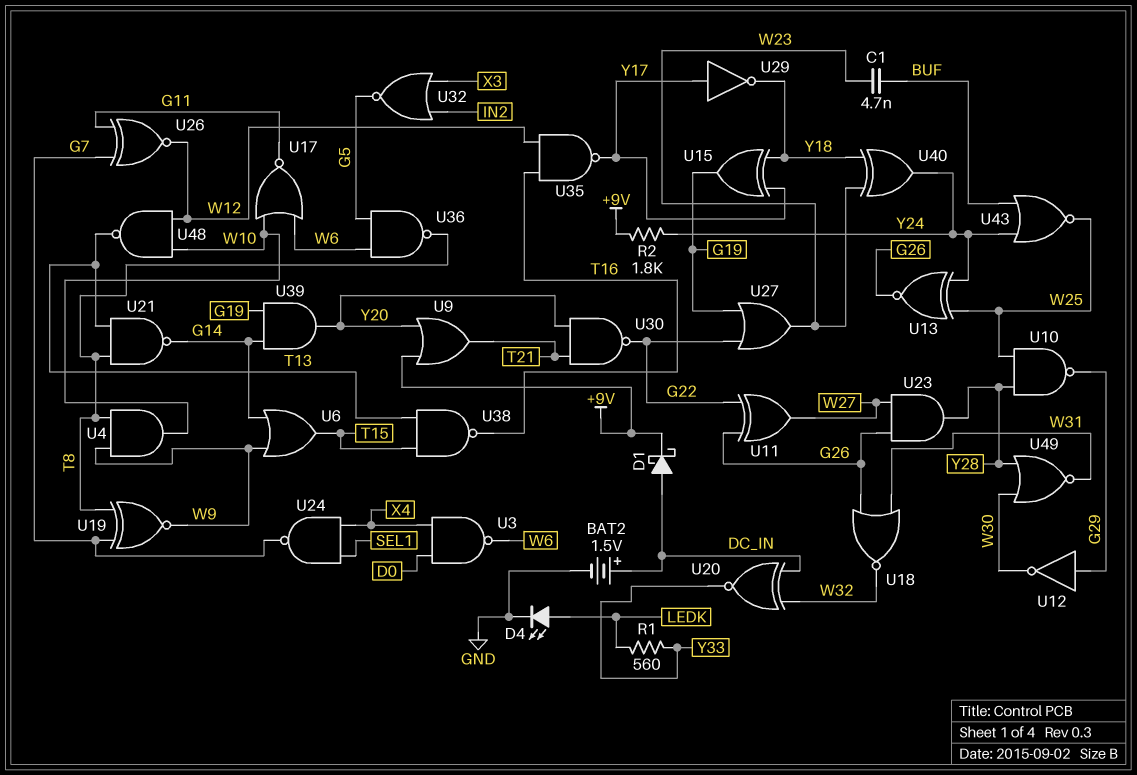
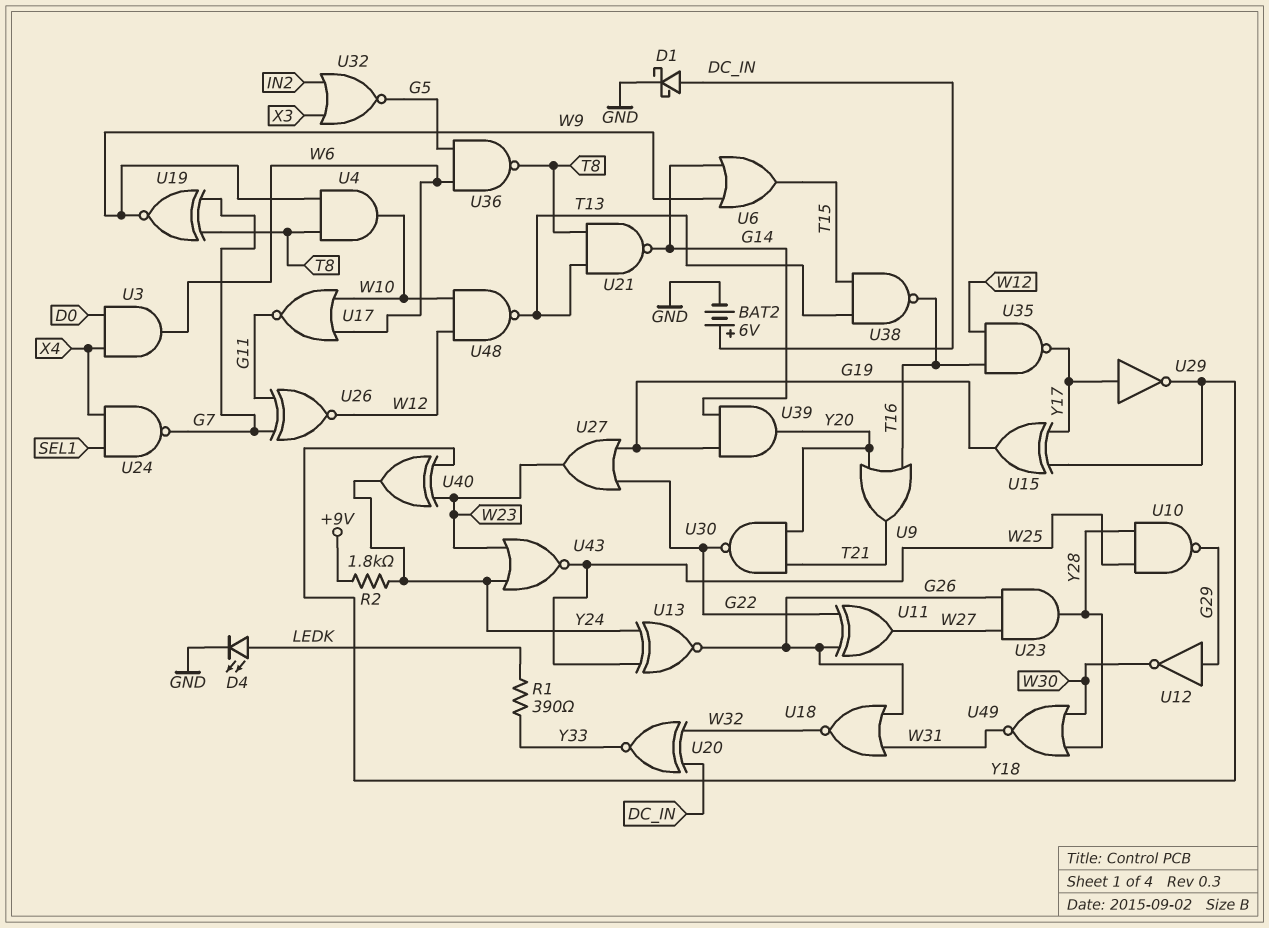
BAT2: 1.5V (plus DC_IN, minus GND) -> 6V (plus DC_IN, minus GND)
C1: 4.7nF (BUF, W23) -> none
D1: schottky (A DC_IN, K +9V) -> schottky (A DC_IN, K GND)
R1: 560 (LEDK, Y33) -> 390 (LEDK, Y33)
U3: NAND (in D0, in X4, out W6) -> AND (in D0, in X4, out W6)
U9: OR (in +9V, in Y20, out T21) -> OR (in T16, in Y20, out T21)
U43: NOR (in BUF, in Y24, out W25) -> NOR (in W23, in Y24, out W25)

